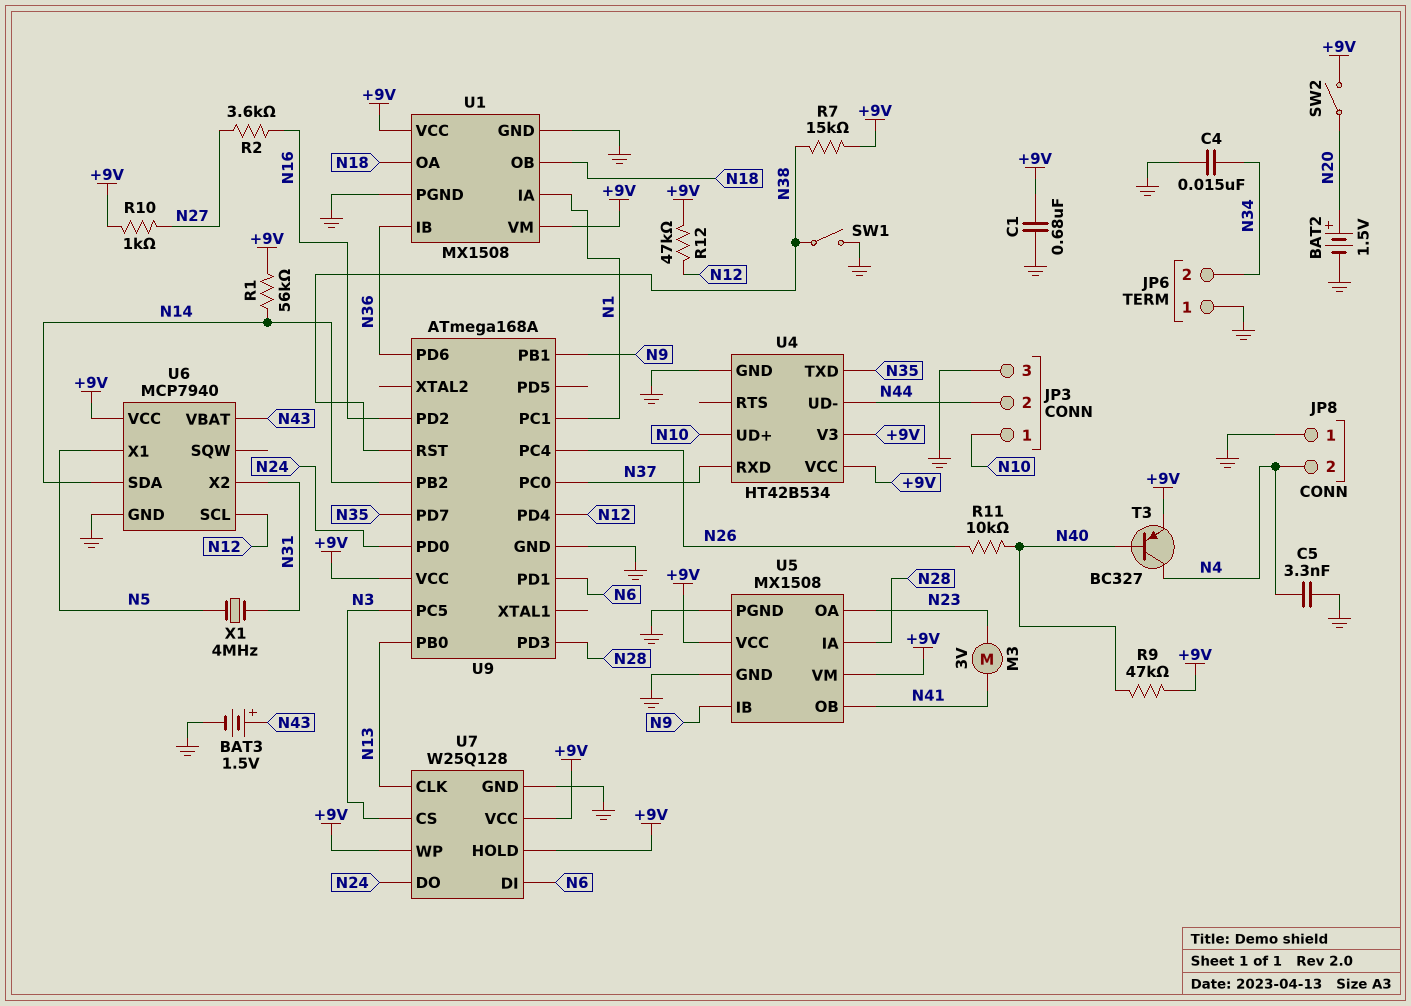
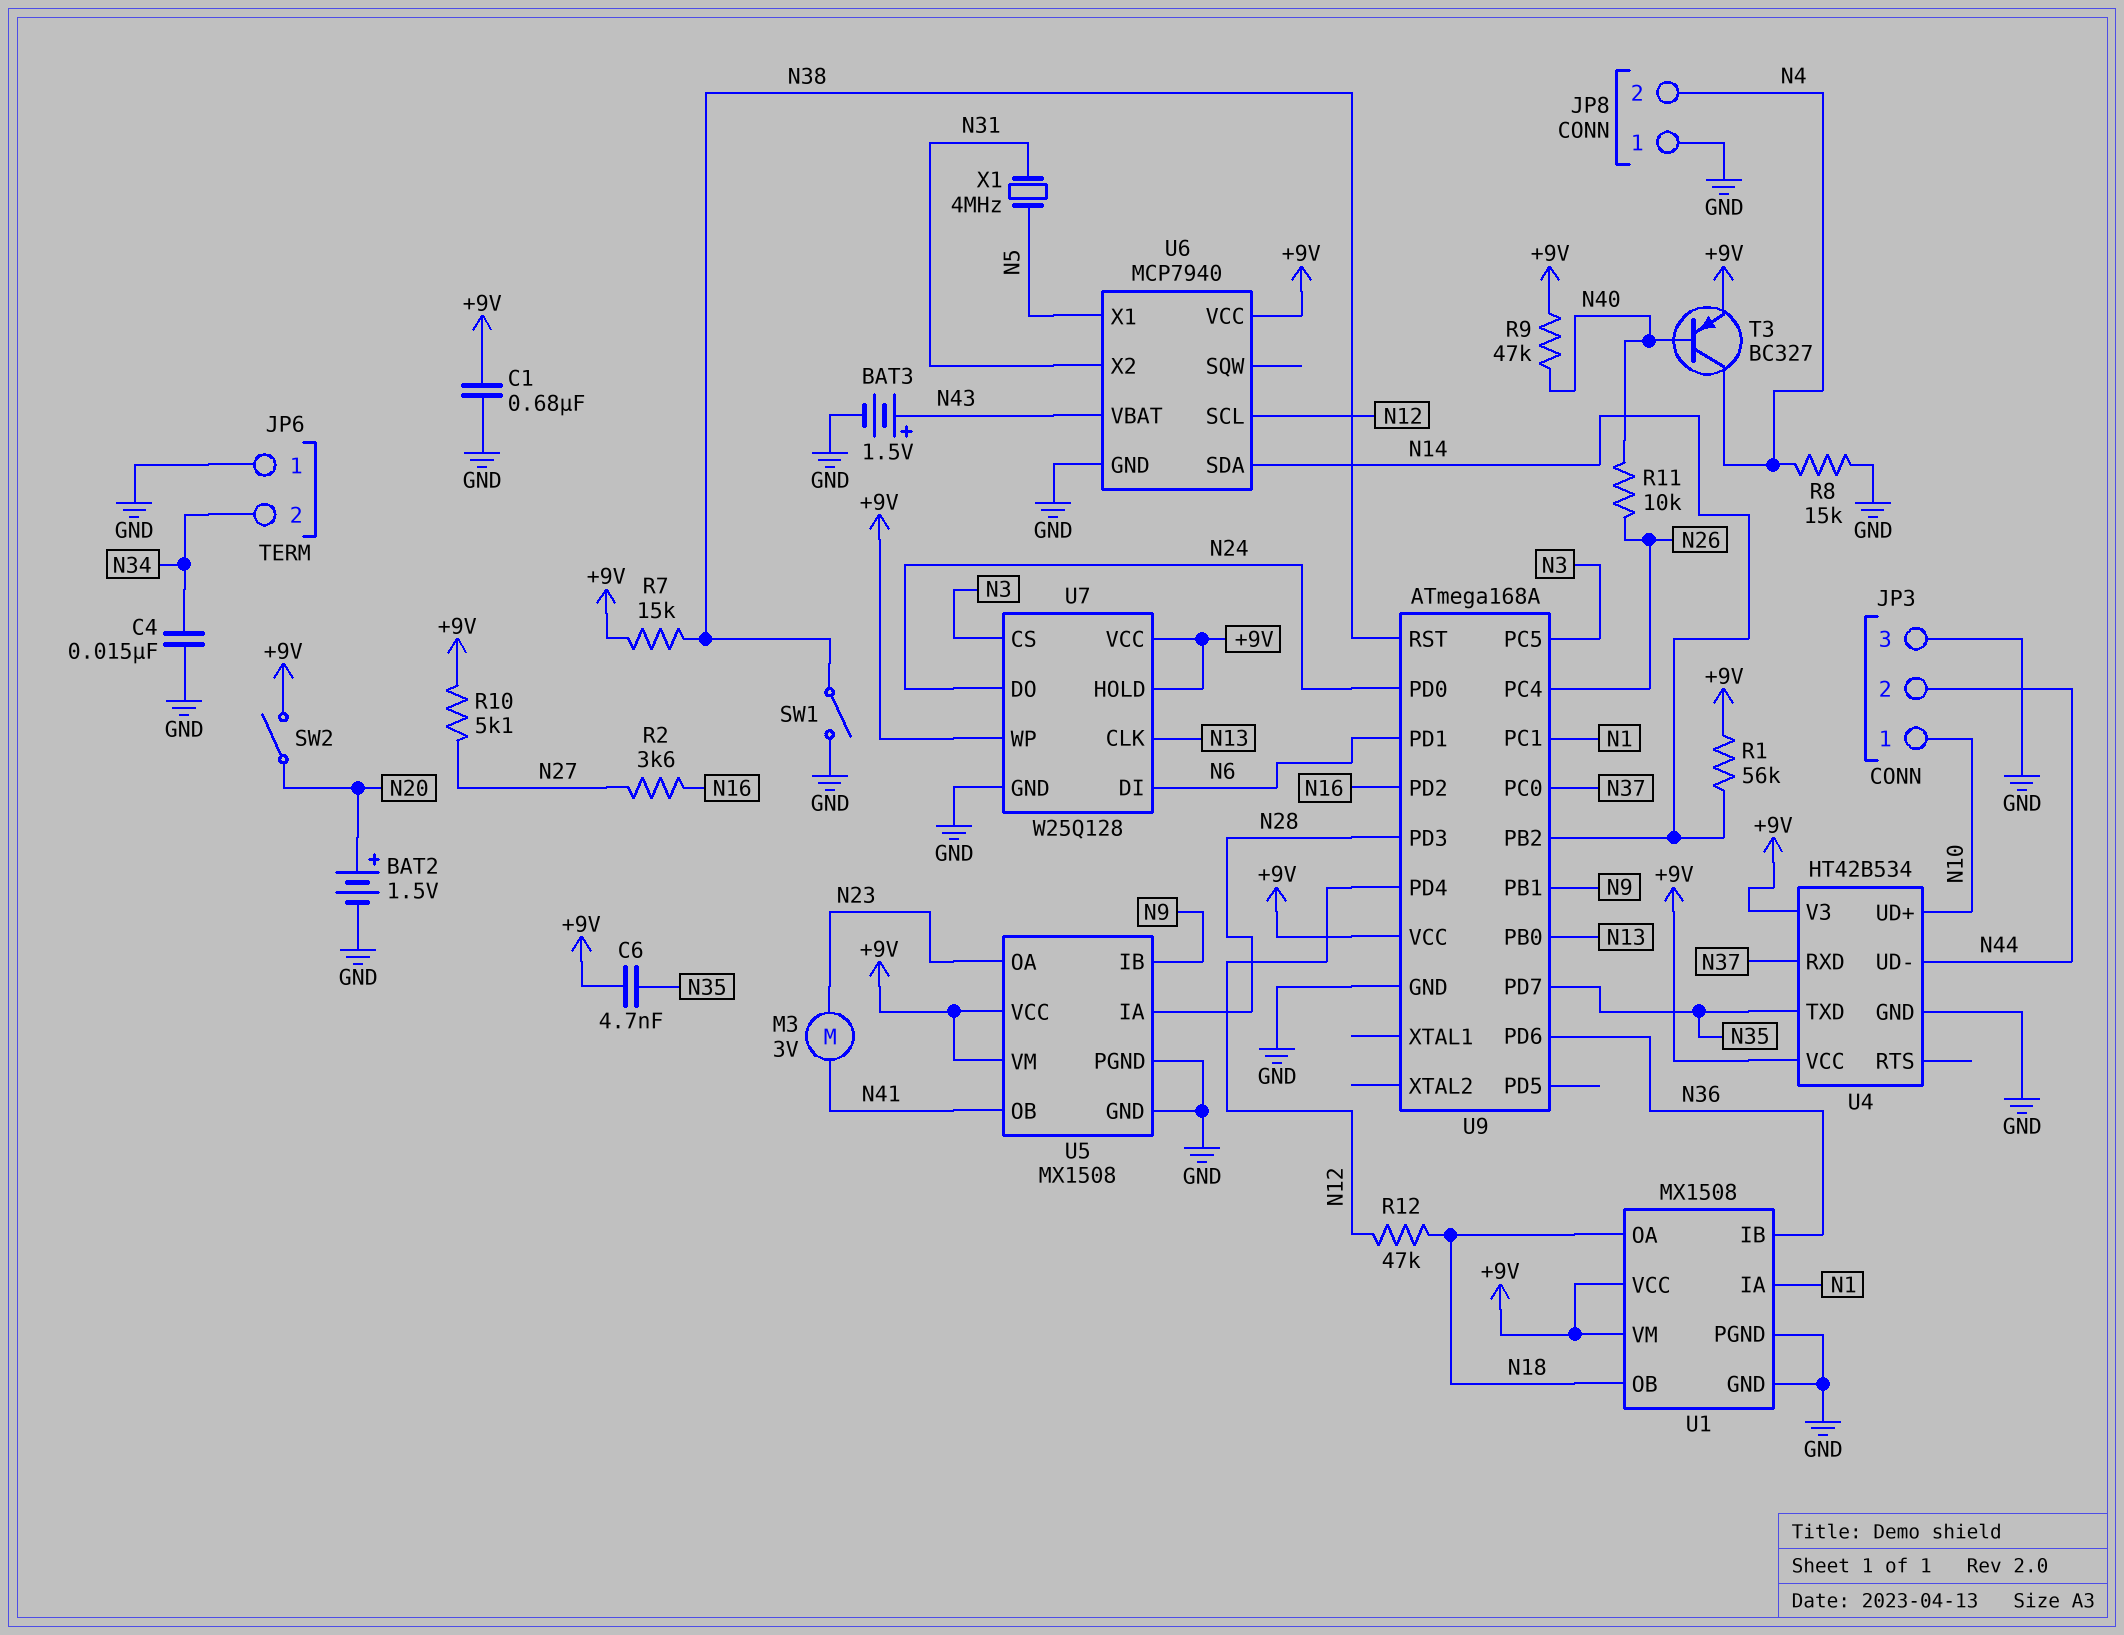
C5: 3.3nF (GND, N4) -> none
C6: none -> 4.7nF (+9V, N35)
R8: none -> 15k (GND, N4)
R10: 1k (+9V, N27) -> 5.1k (+9V, N27)
R12: 47k (+9V, N12) -> 47k (N12, N18)

